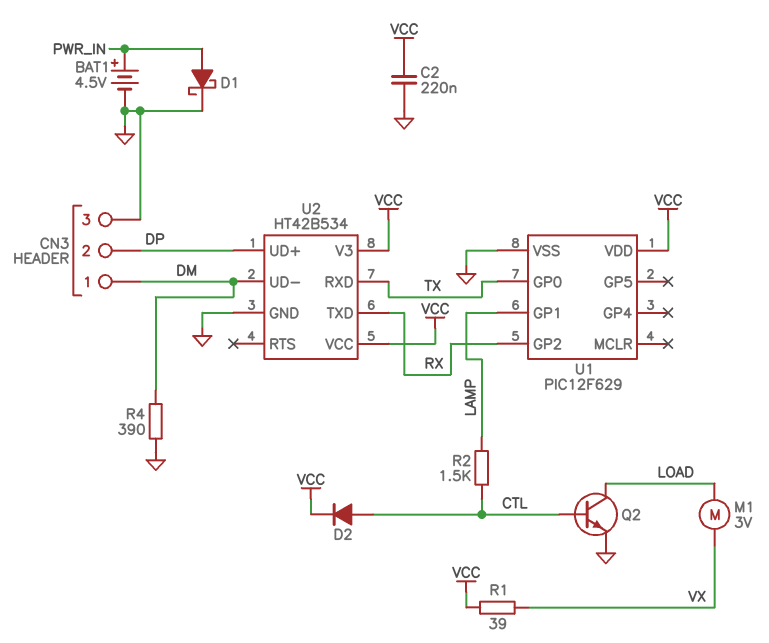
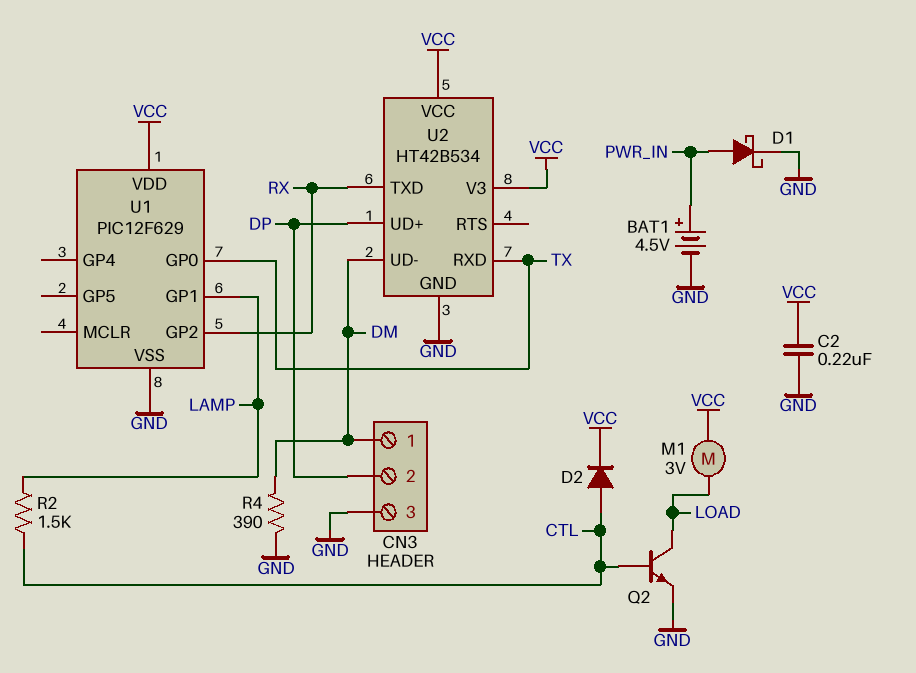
M1: motor 3V (LOAD, VX) -> motor 3V (LOAD, VCC)
R1: 39 (VCC, VX) -> none

